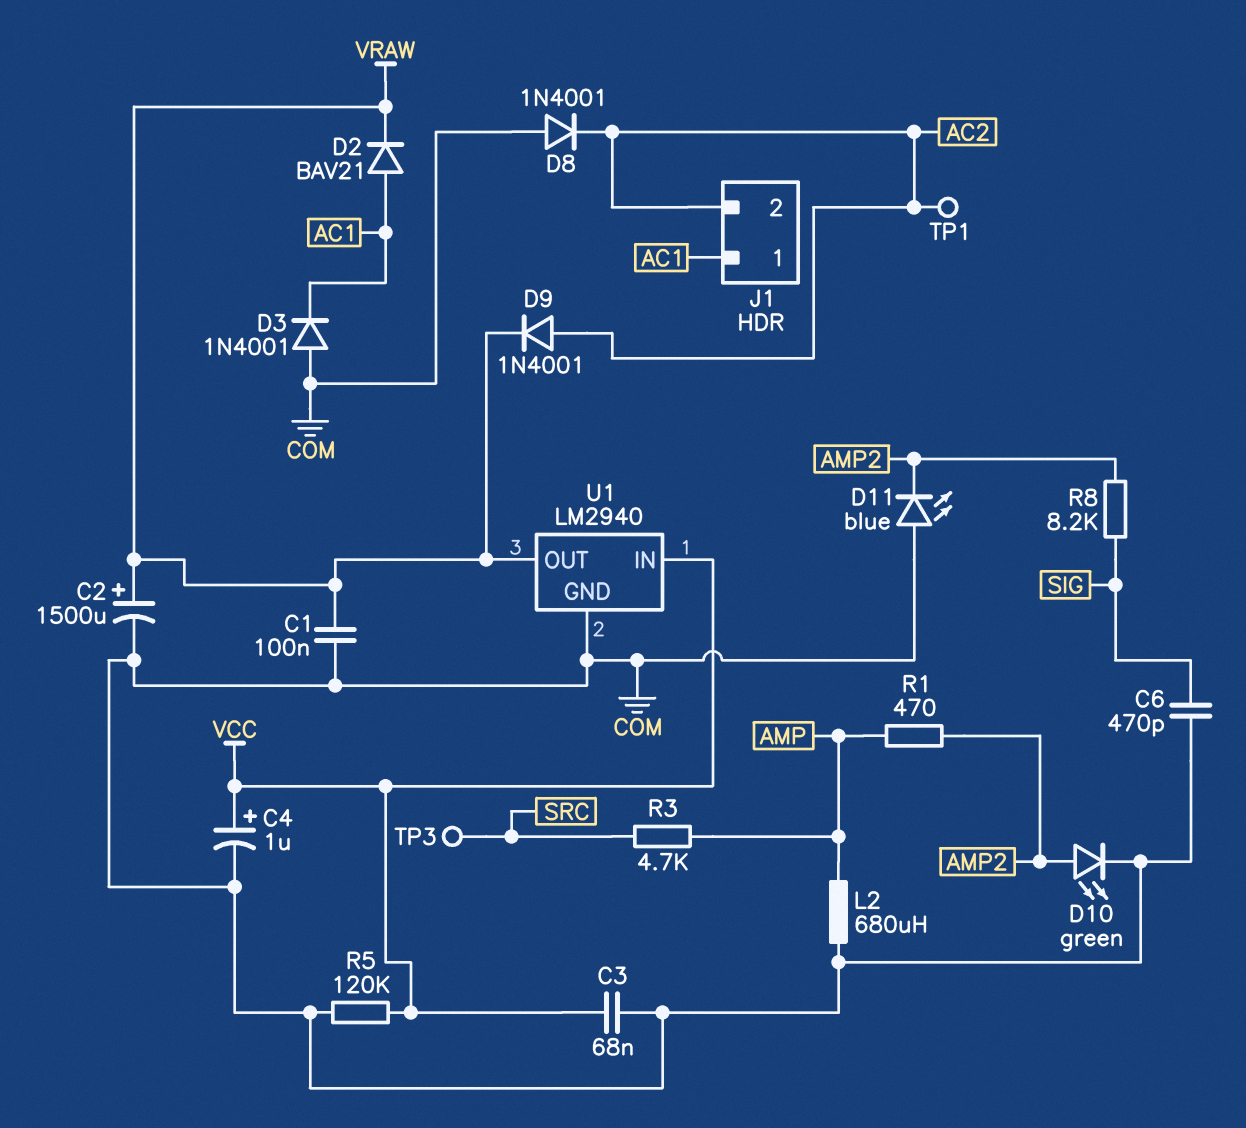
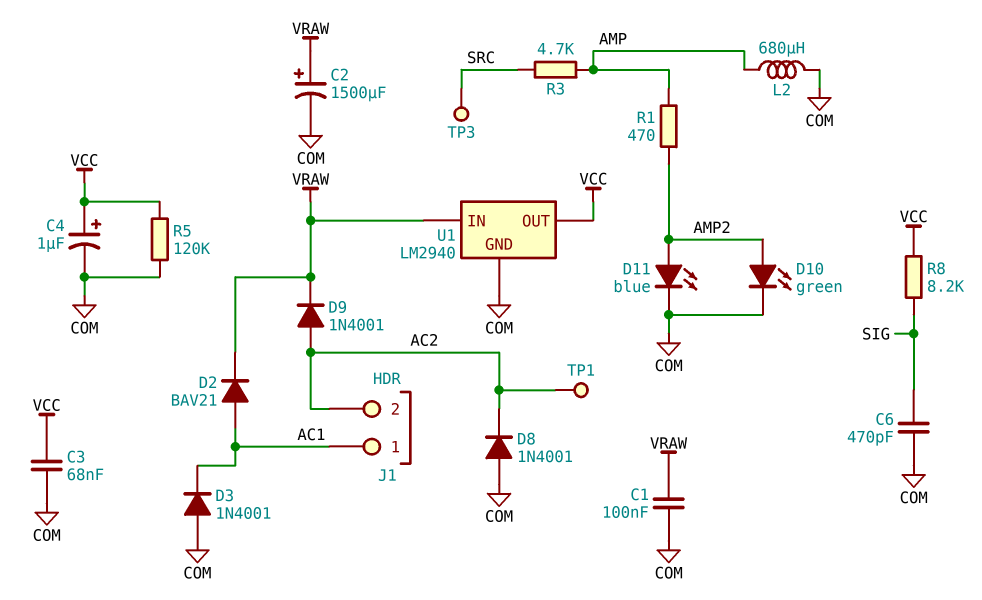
D11: LED blue (A COM, K AMP2) -> LED blue (A AMP2, K COM)
R8: 8.2k (AMP2, SIG) -> 8.2k (SIG, VCC)
U1 pin IN: VCC -> VRAW
U1 pin OUT: VRAW -> VCC

